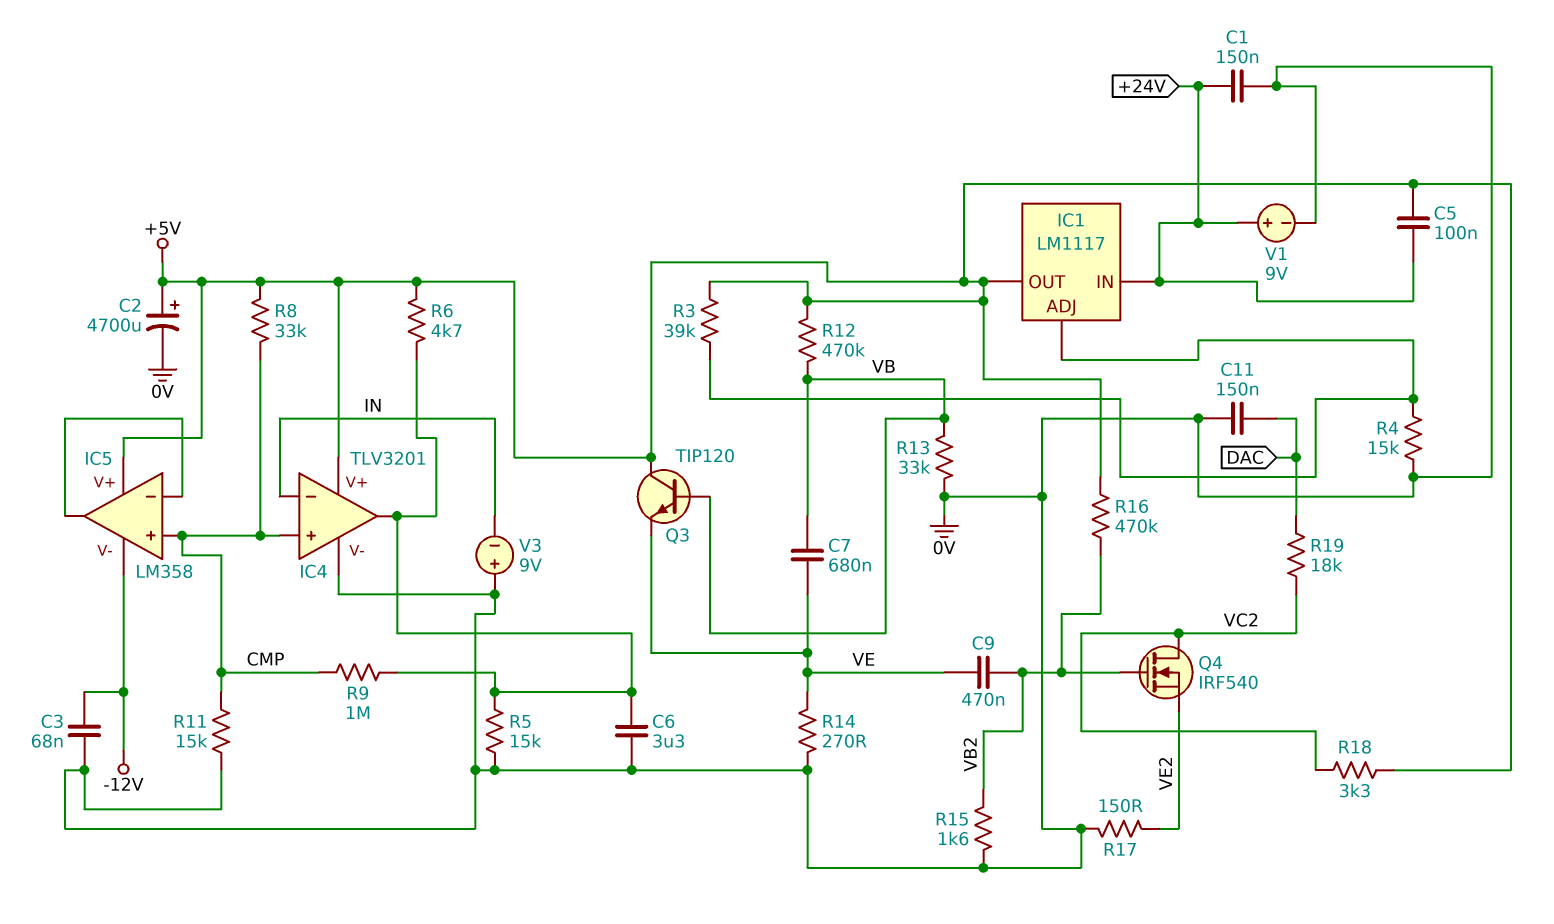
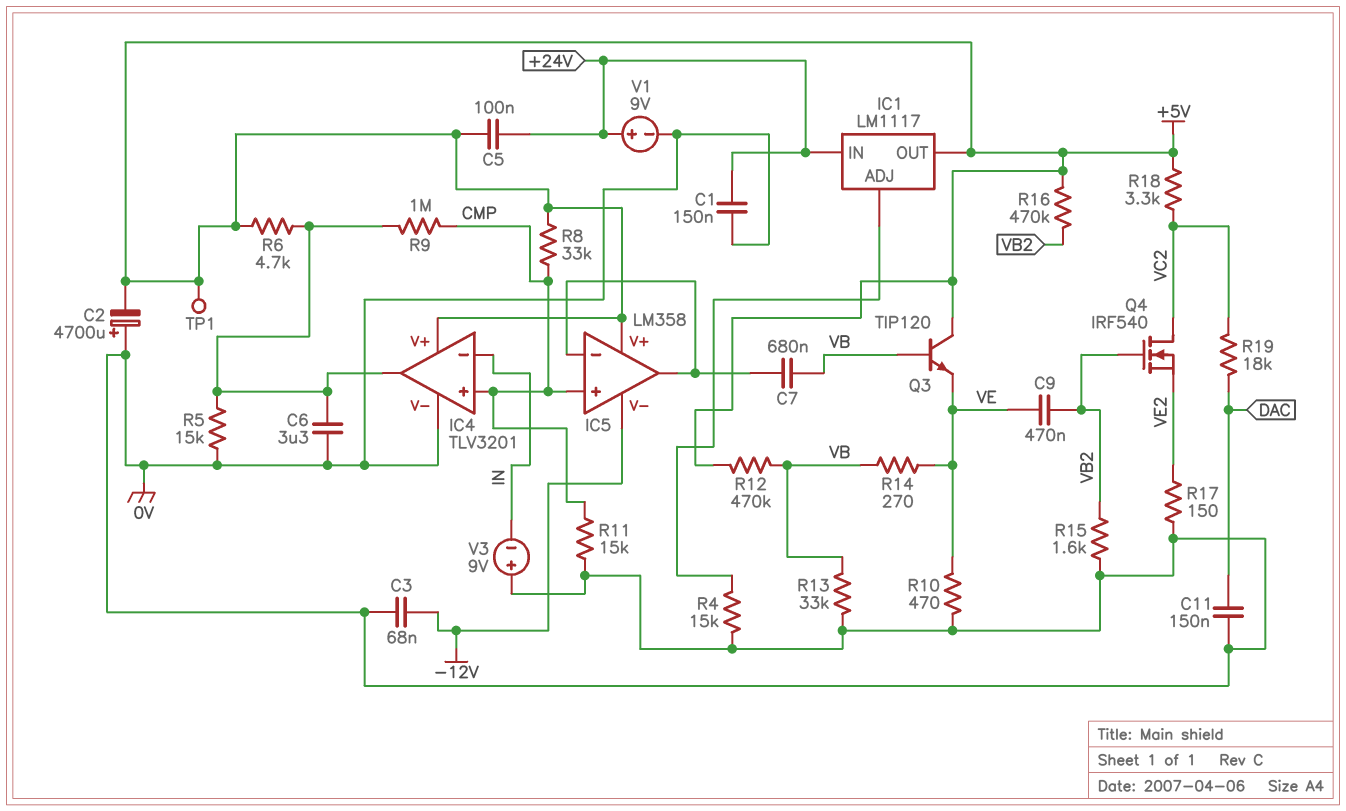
C2: 4700uF (plus +5V, minus 0V) -> 4700uF (plus 0V, minus +5V)
C7: 680nF (VB, VE) -> 680nF (IC5/in-, VB)
R3: 39k (+5V, IC1/ADJ) -> none
R10: none -> 470 (0V, VE)
R14: 270 (0V, VE) -> 270 (VB, VE)
TP1: none -> test point (+5V)

